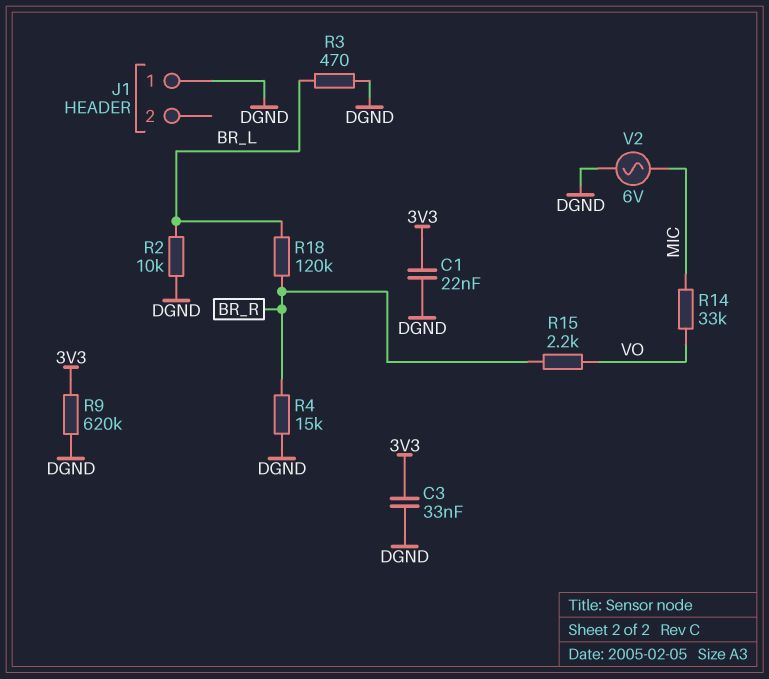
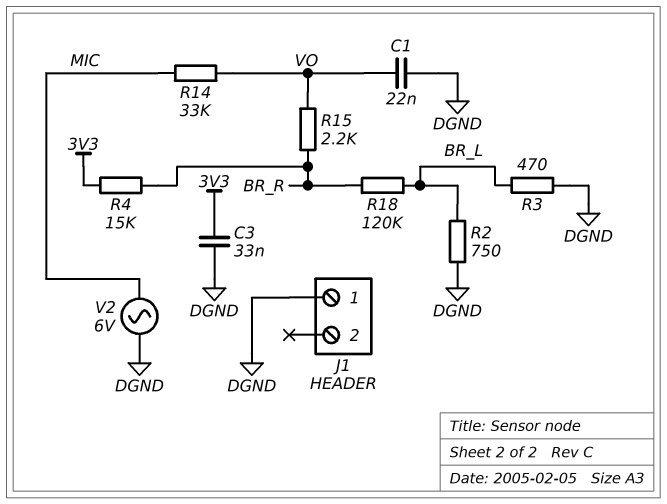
C1: 22nF (3V3, DGND) -> 22nF (DGND, VO)
R2: 10k (BR_L, DGND) -> 750 (BR_L, DGND)
R4: 15k (BR_R, DGND) -> 15k (3V3, BR_R)
R9: 620k (3V3, DGND) -> none

